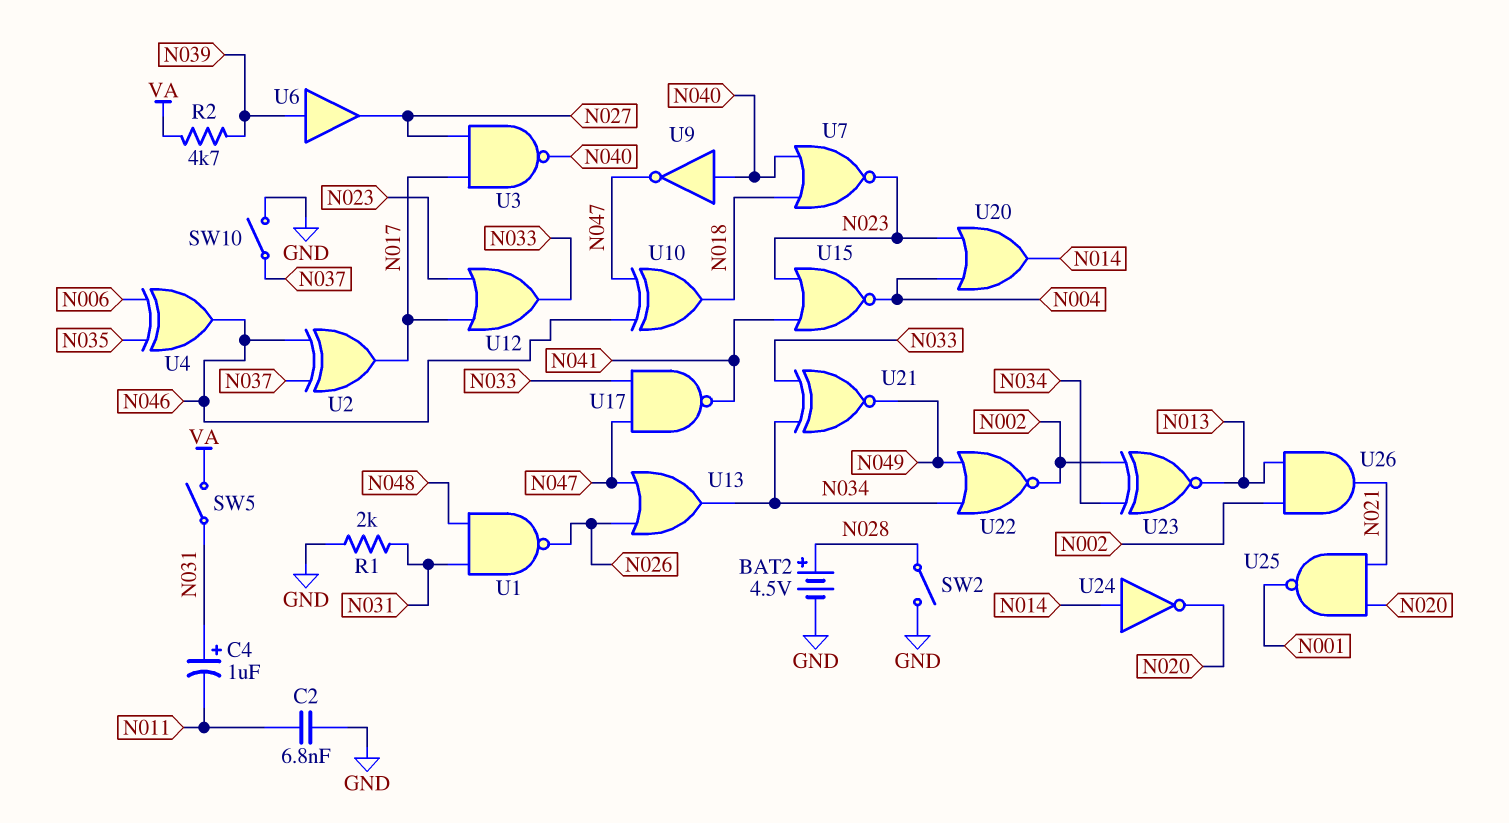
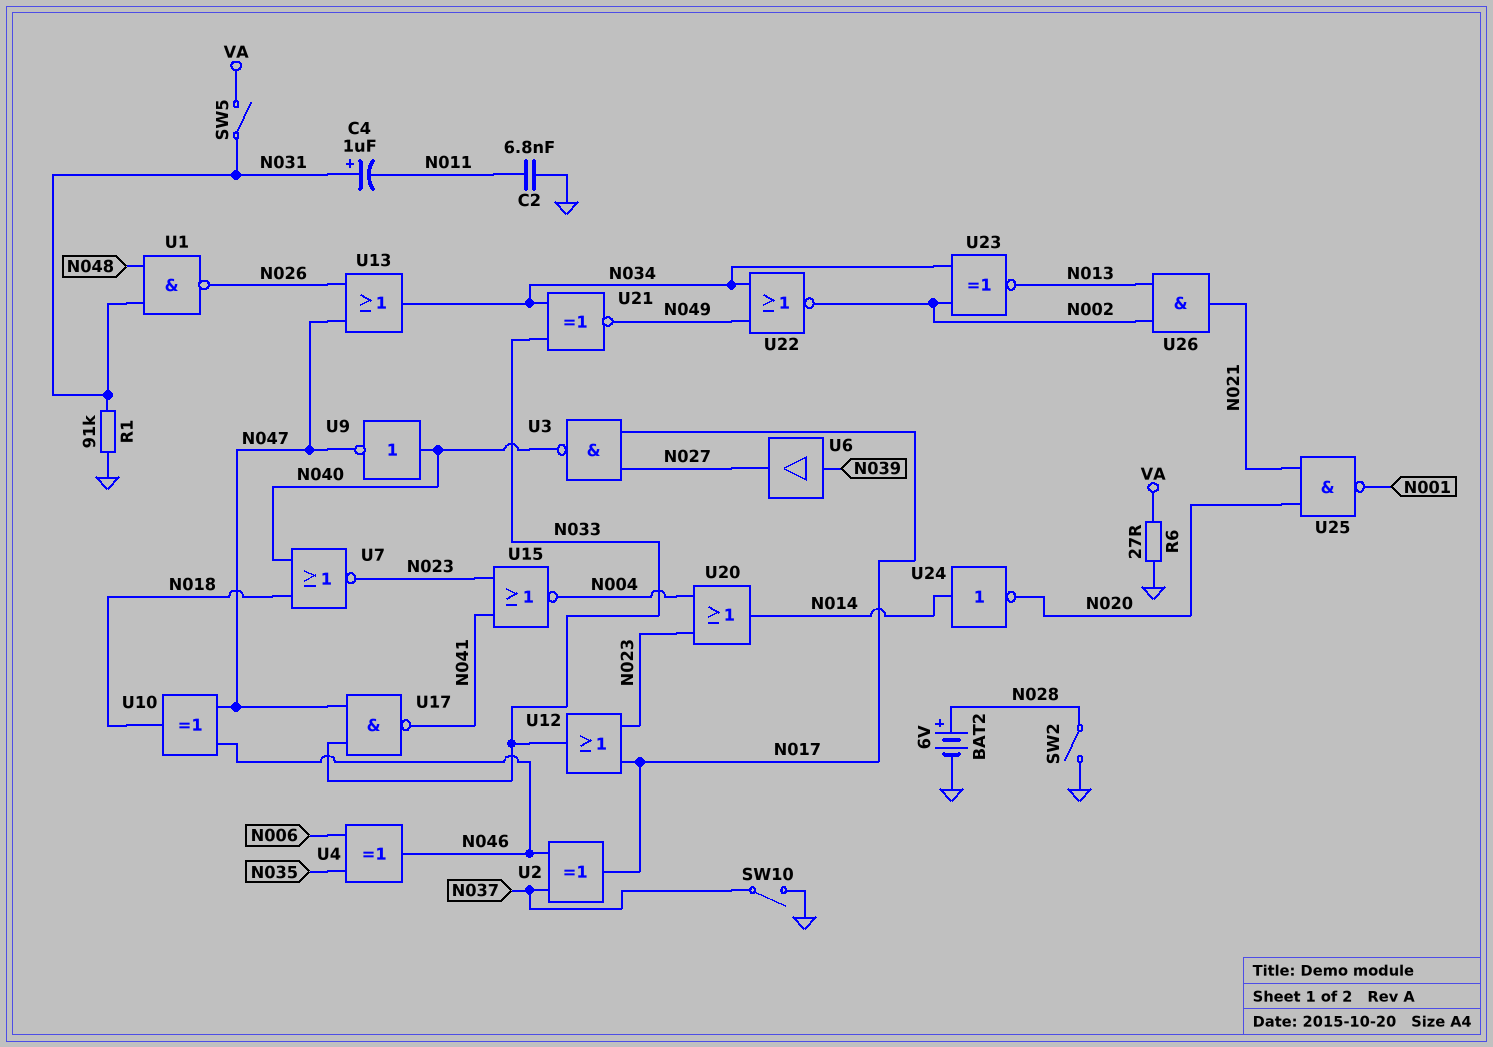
BAT2: 4.5V (plus N028, minus GND) -> 6V (plus N028, minus GND)
R1: 2k (GND, N031) -> 91k (GND, N031)
R2: 4.7k (N039, VA) -> none
R6: none -> 27 (GND, VA)

